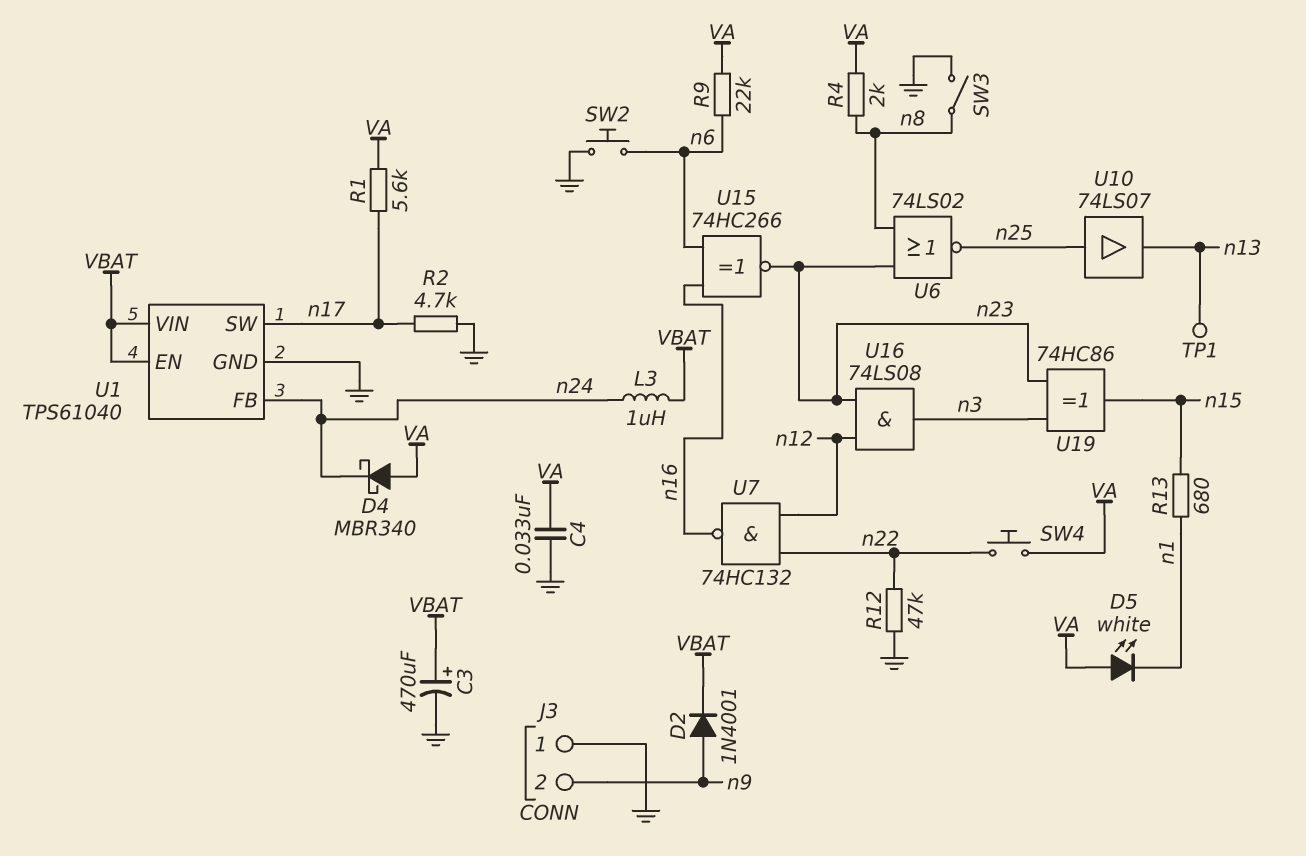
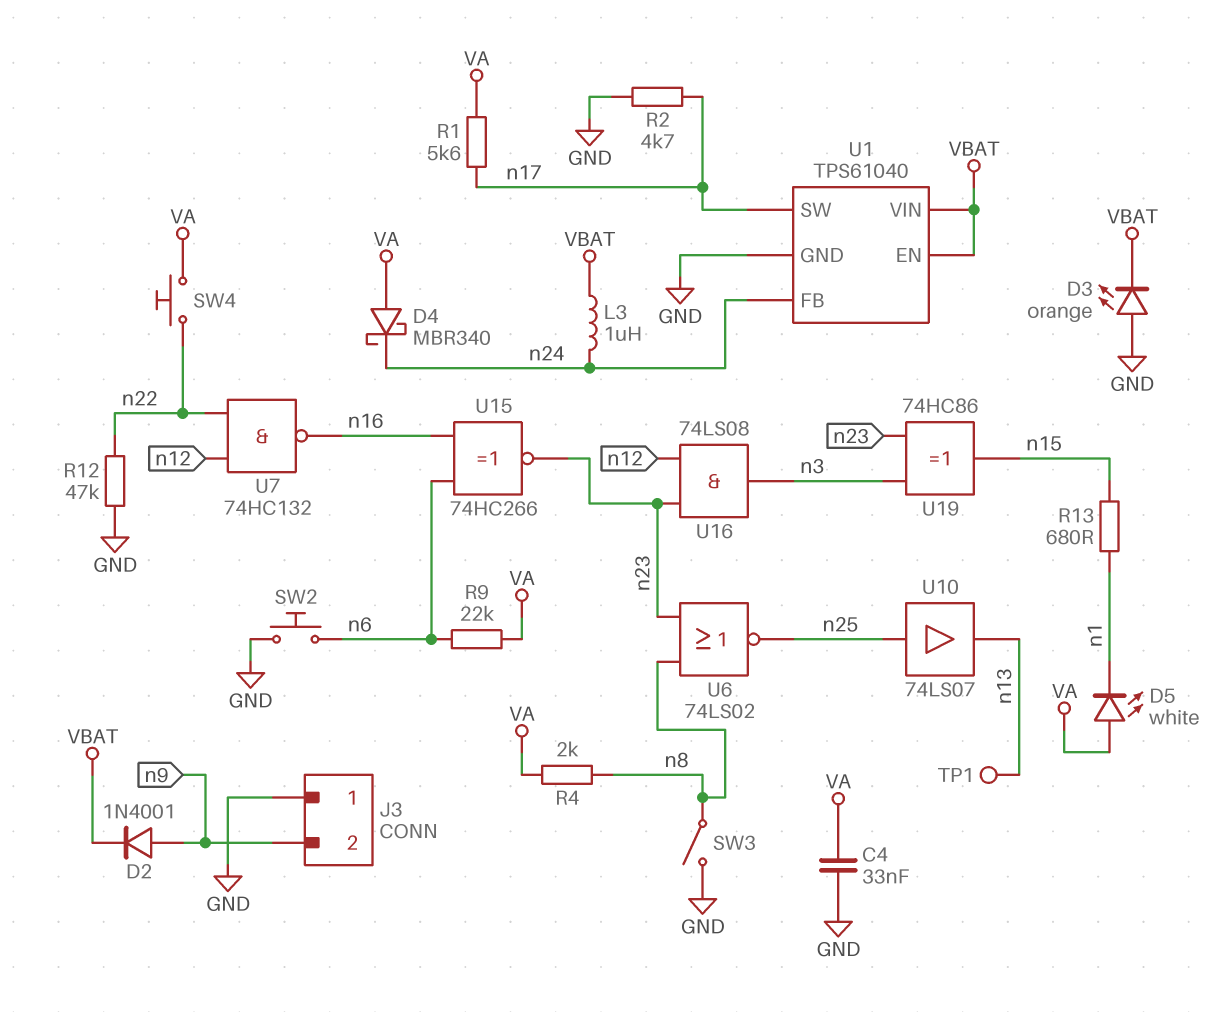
C3: 470uF (plus VBAT, minus GND) -> none
D3: none -> LED orange (A GND, K VBAT)

